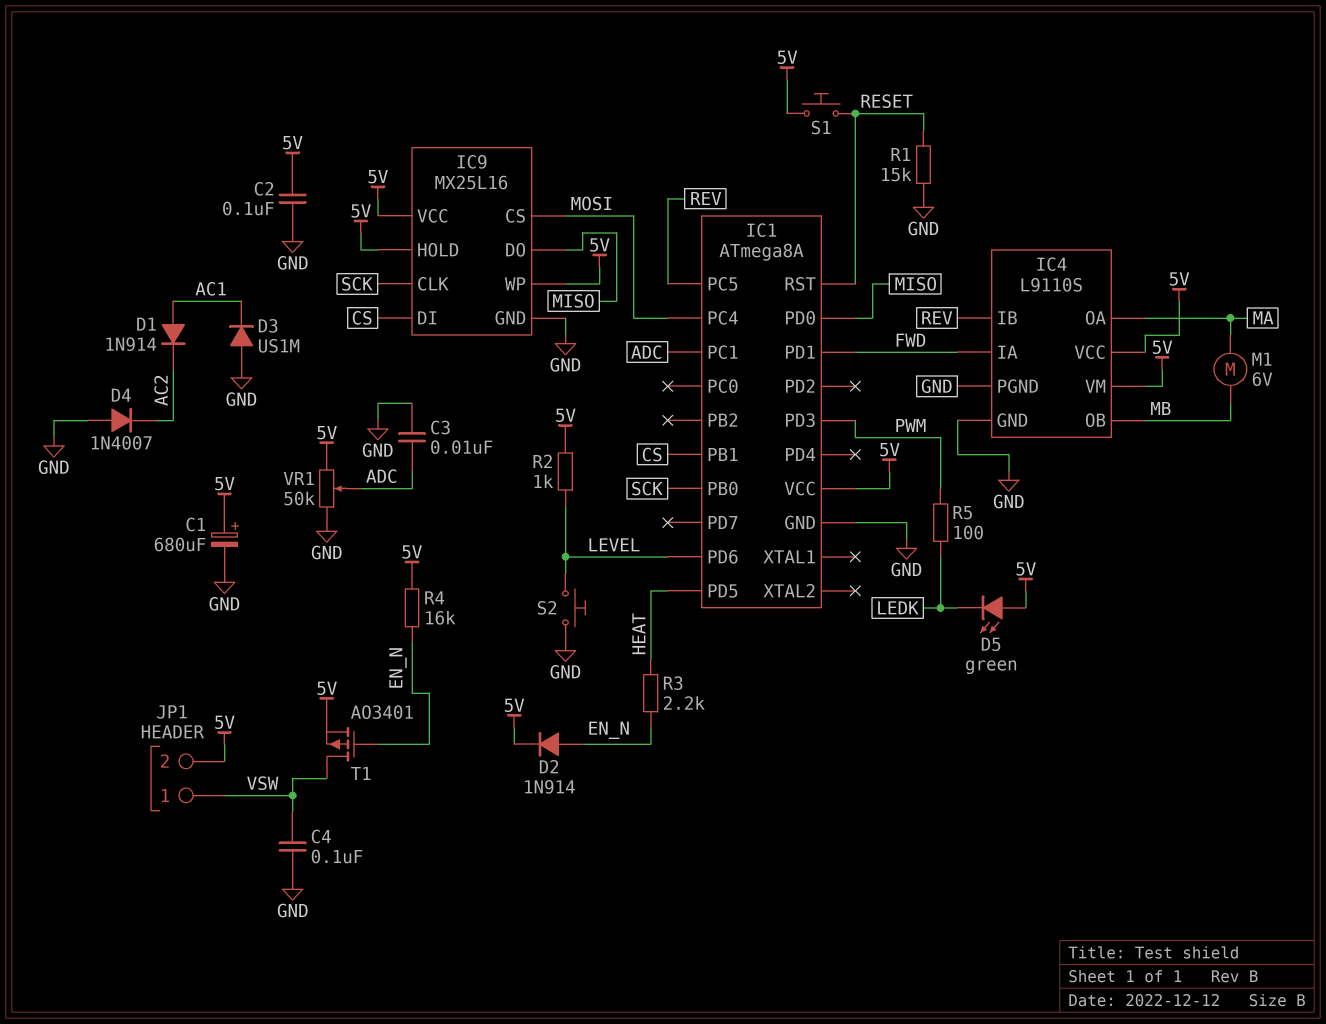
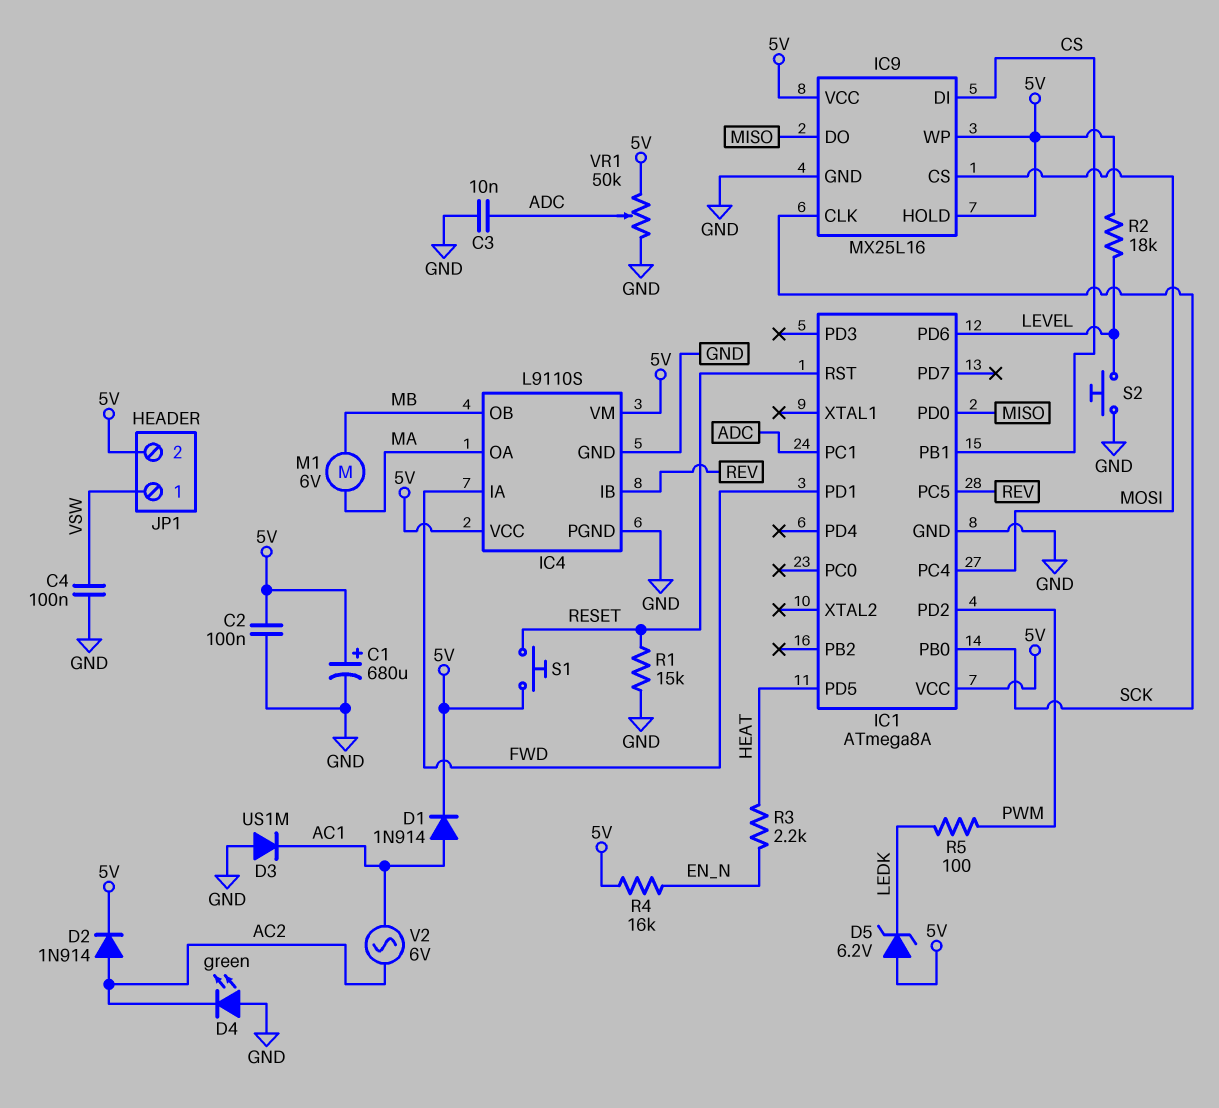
D1: diode 1N914 (A AC1, K AC2) -> diode 1N914 (A AC1, K 5V)
D2: diode 1N914 (A EN_N, K 5V) -> diode 1N914 (A AC2, K 5V)
D4: diode 1N4007 (A GND, K AC2) -> LED green (A GND, K AC2)
D5: LED green (A 5V, K LEDK) -> zener 6.2V (A 5V, K LEDK)
IC1 pin PD2: none -> PWM
IC1 pin PD3: PWM -> none
R2: 1k (5V, LEVEL) -> 18k (5V, LEVEL)
T1: PMOS AO3401 (G EN_N, D VSW, S 5V) -> none
V2: none -> AC 6V (AC1, AC2)

